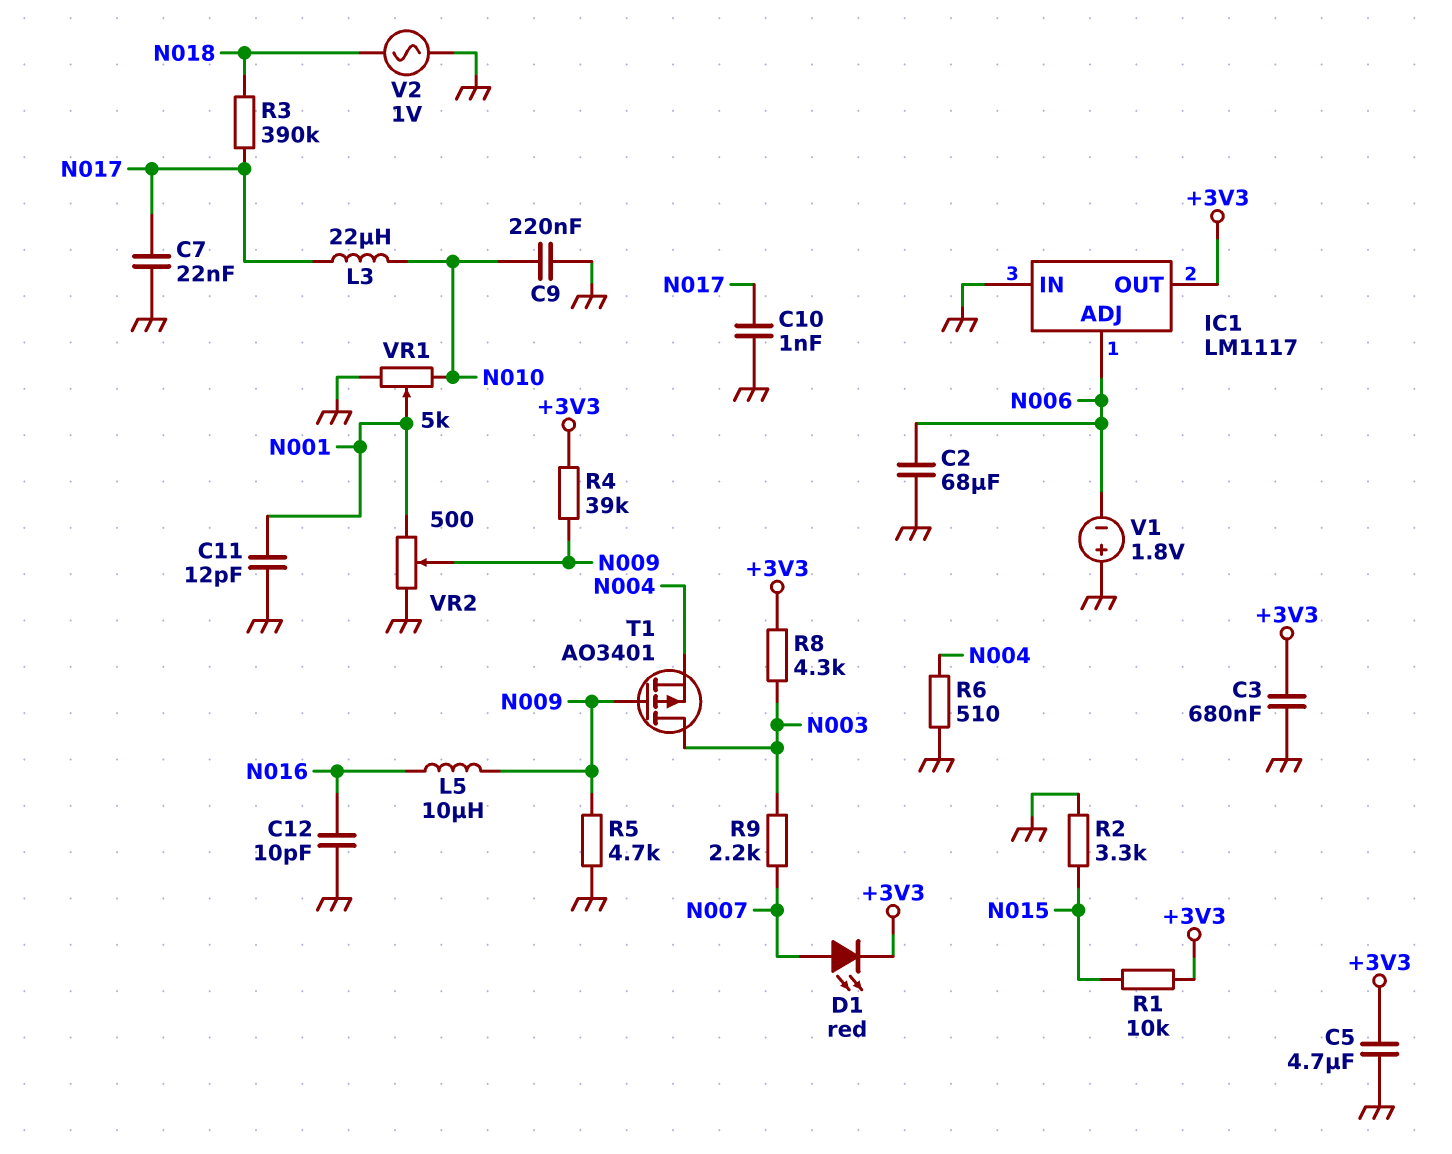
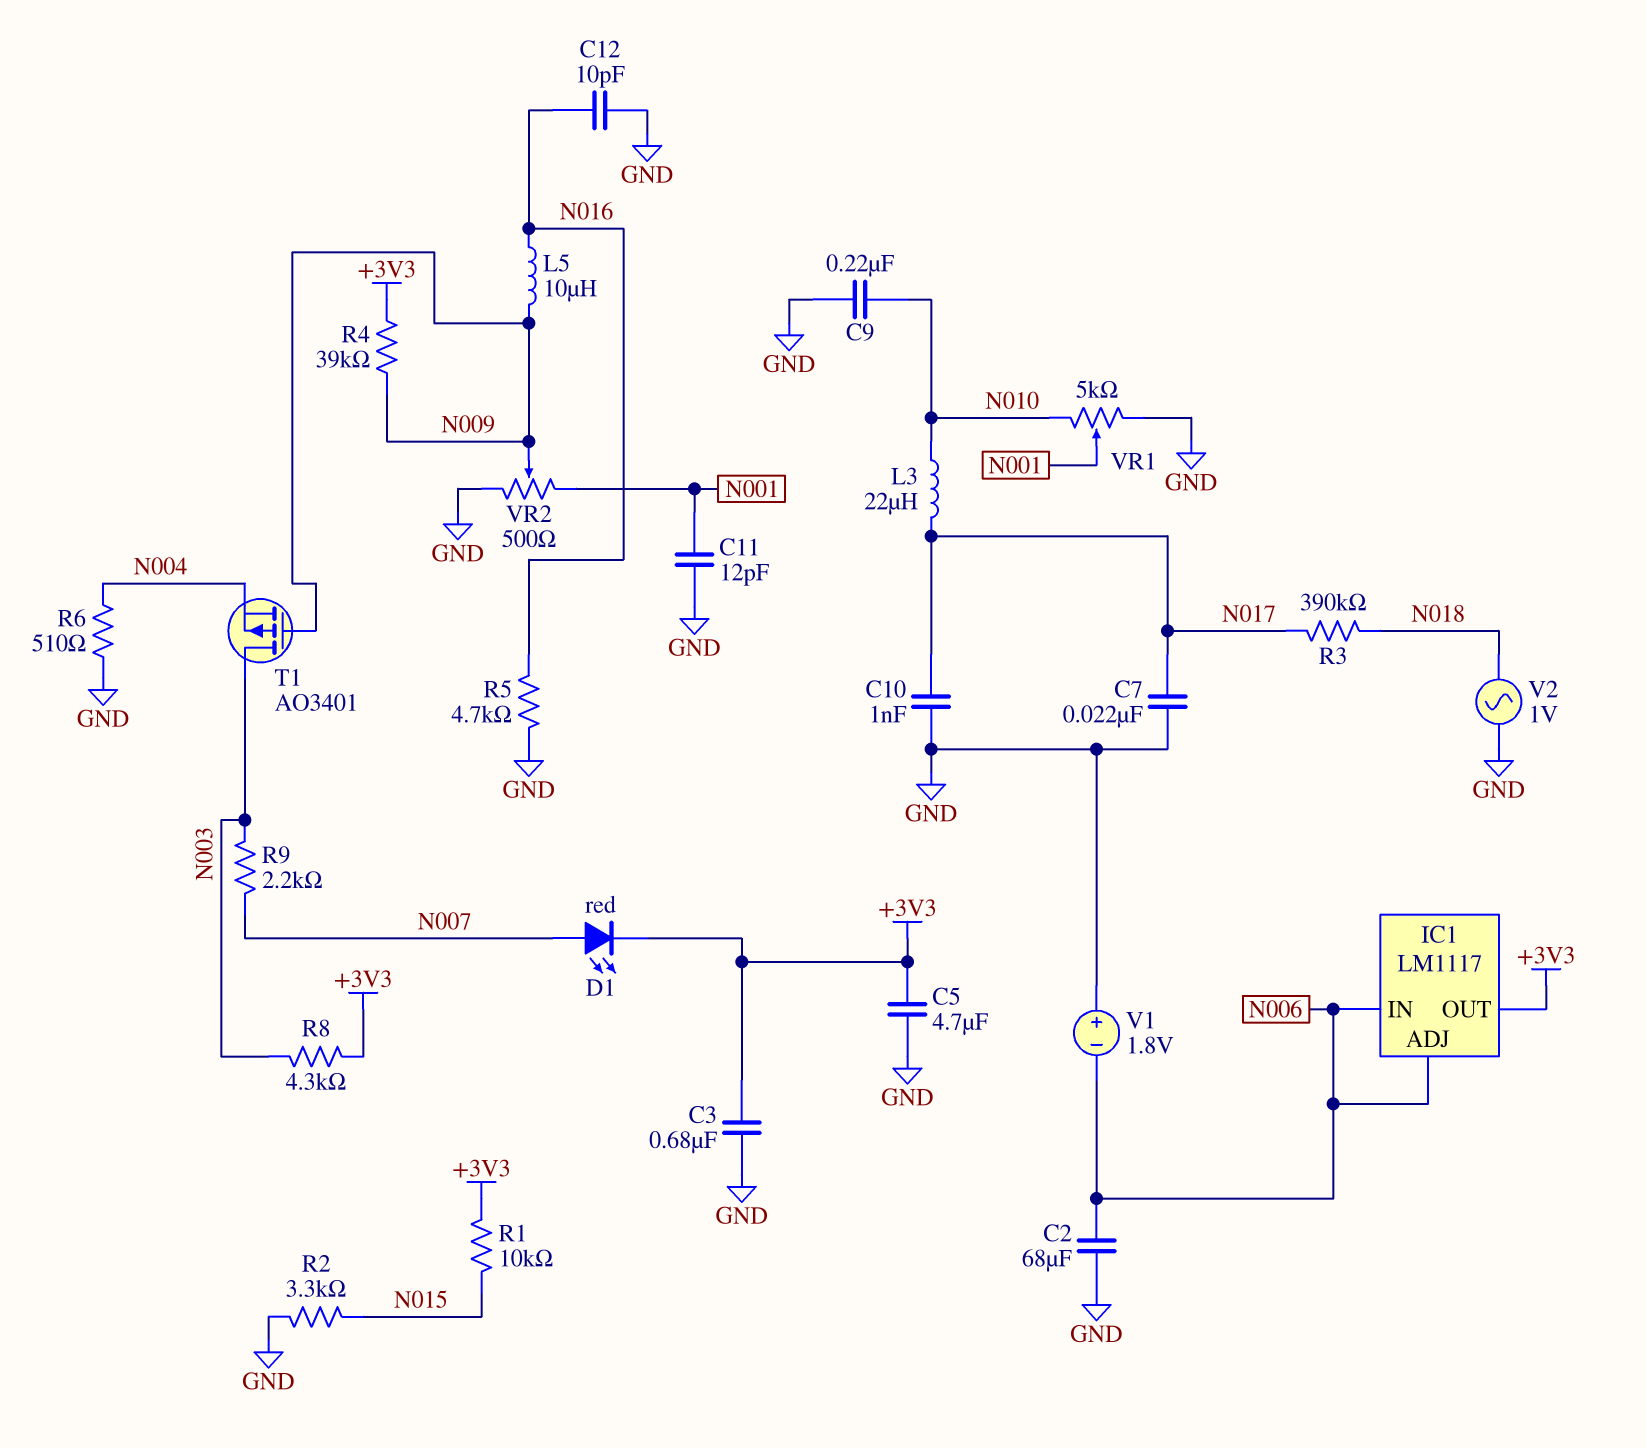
IC1 pin IN: GND -> N006
R5: 4.7k (GND, N009) -> 4.7k (GND, N016)

